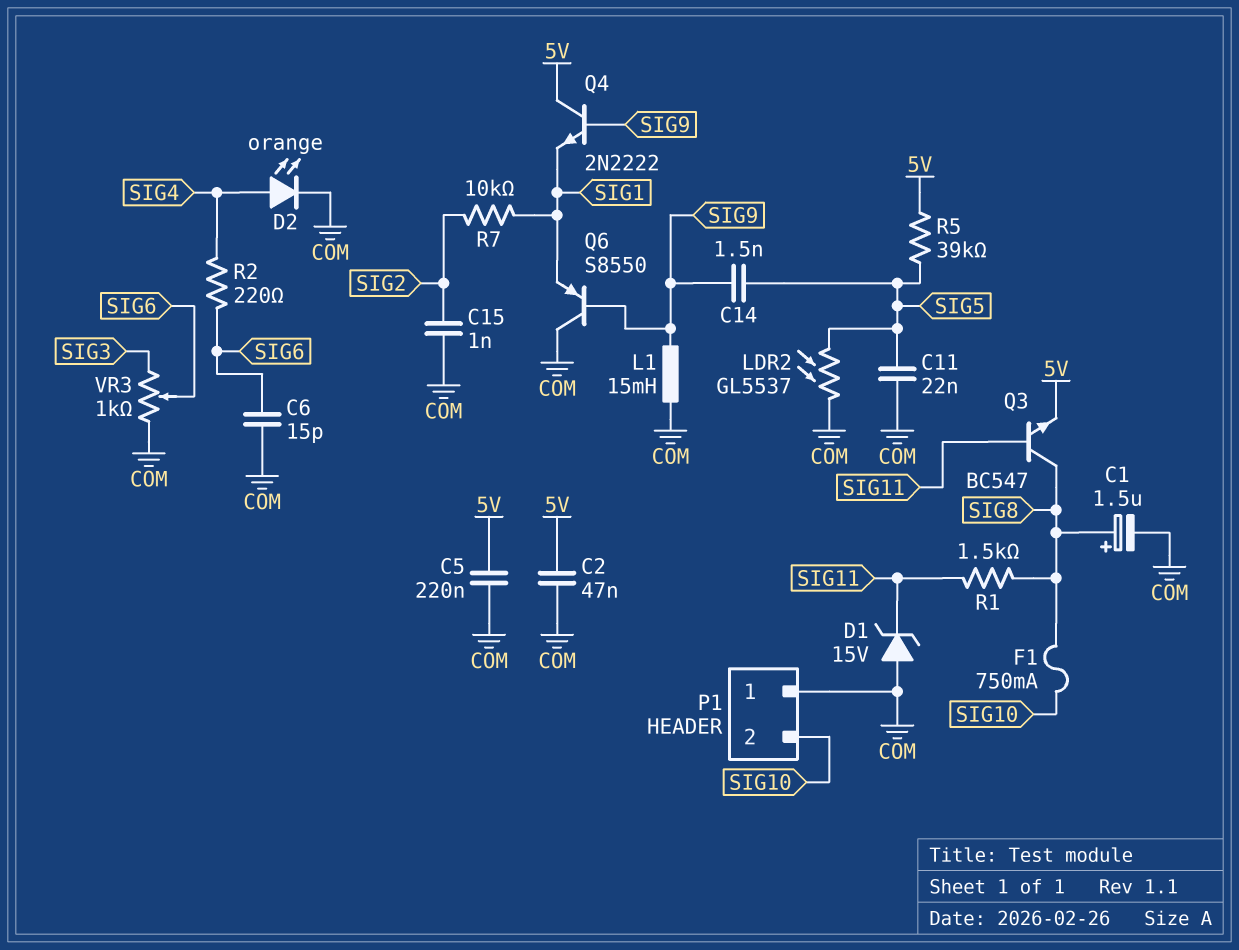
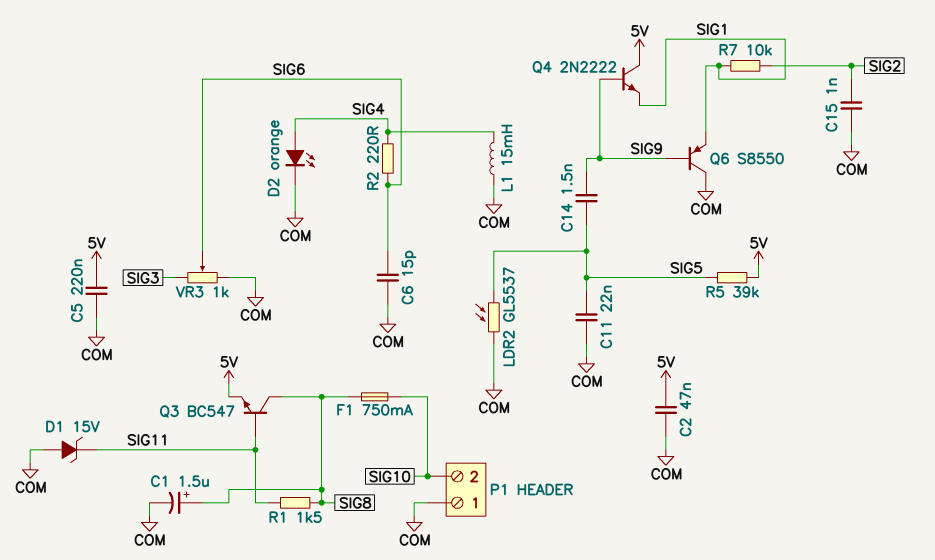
L1: 15mH (COM, SIG9) -> 15mH (COM, SIG4)

